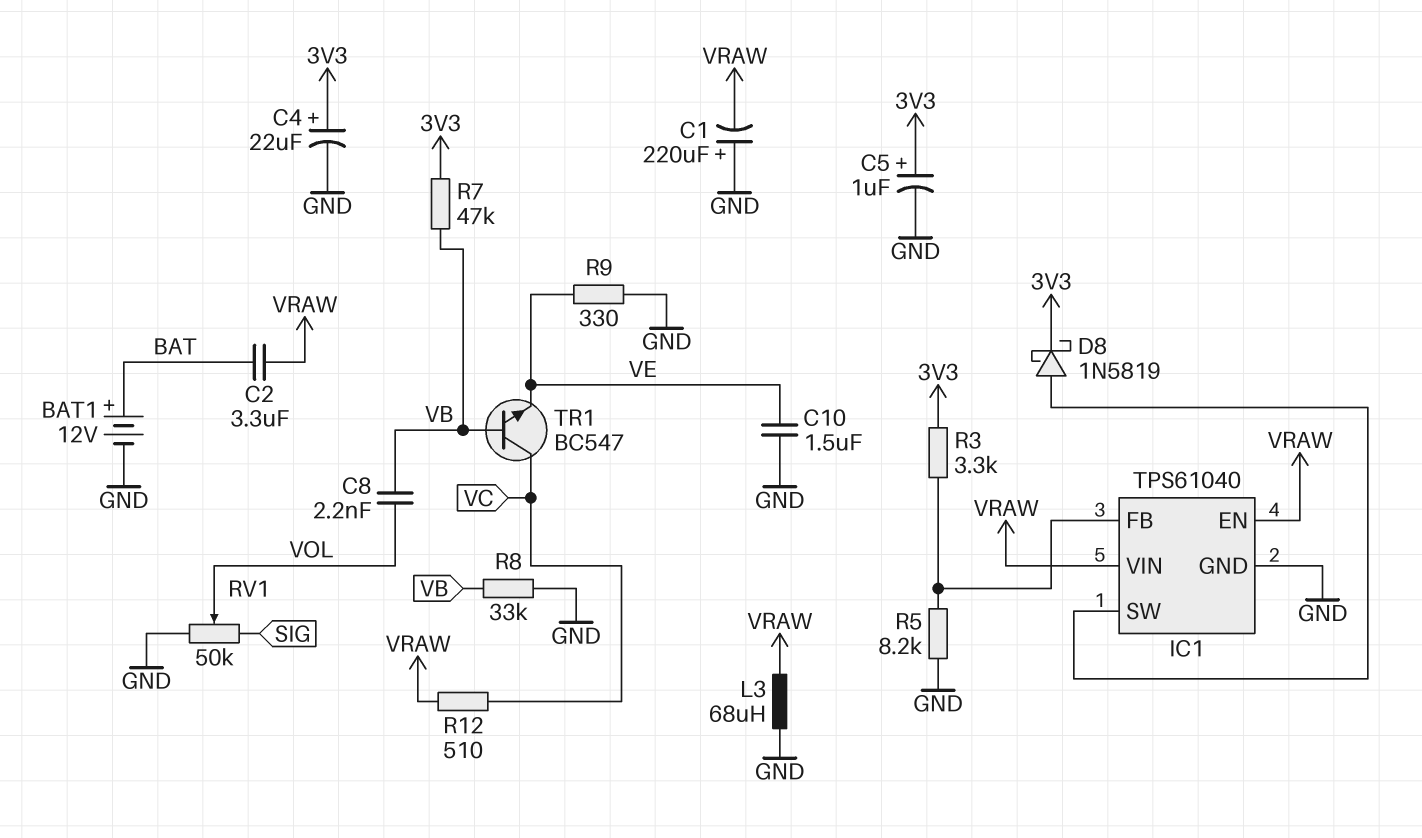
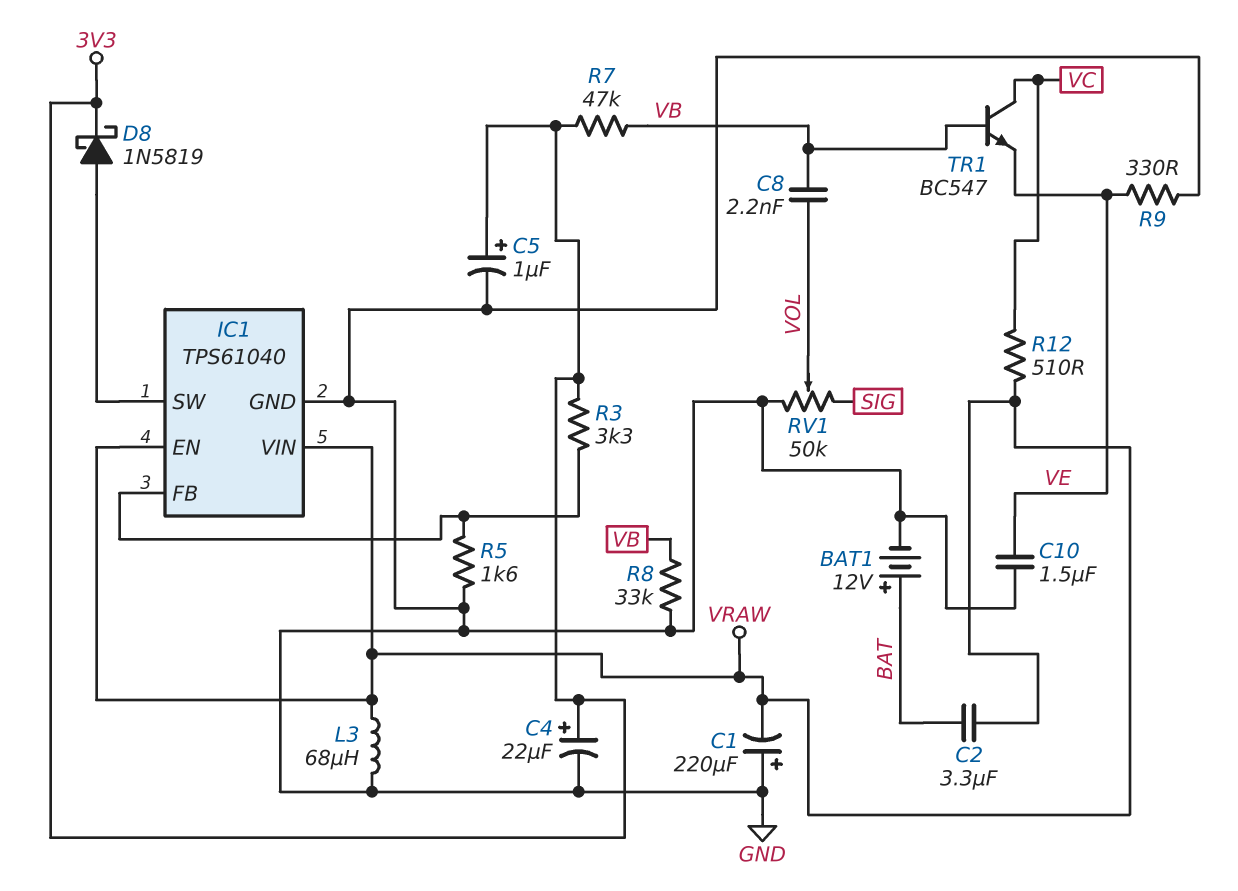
R5: 8.2k (GND, IC1/FB) -> 1.6k (GND, IC1/FB)

